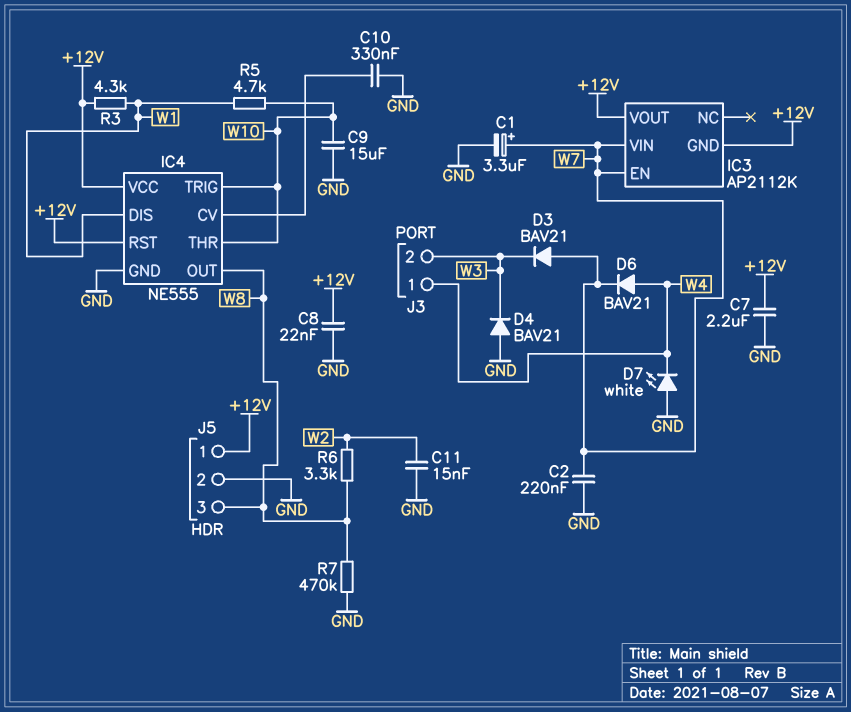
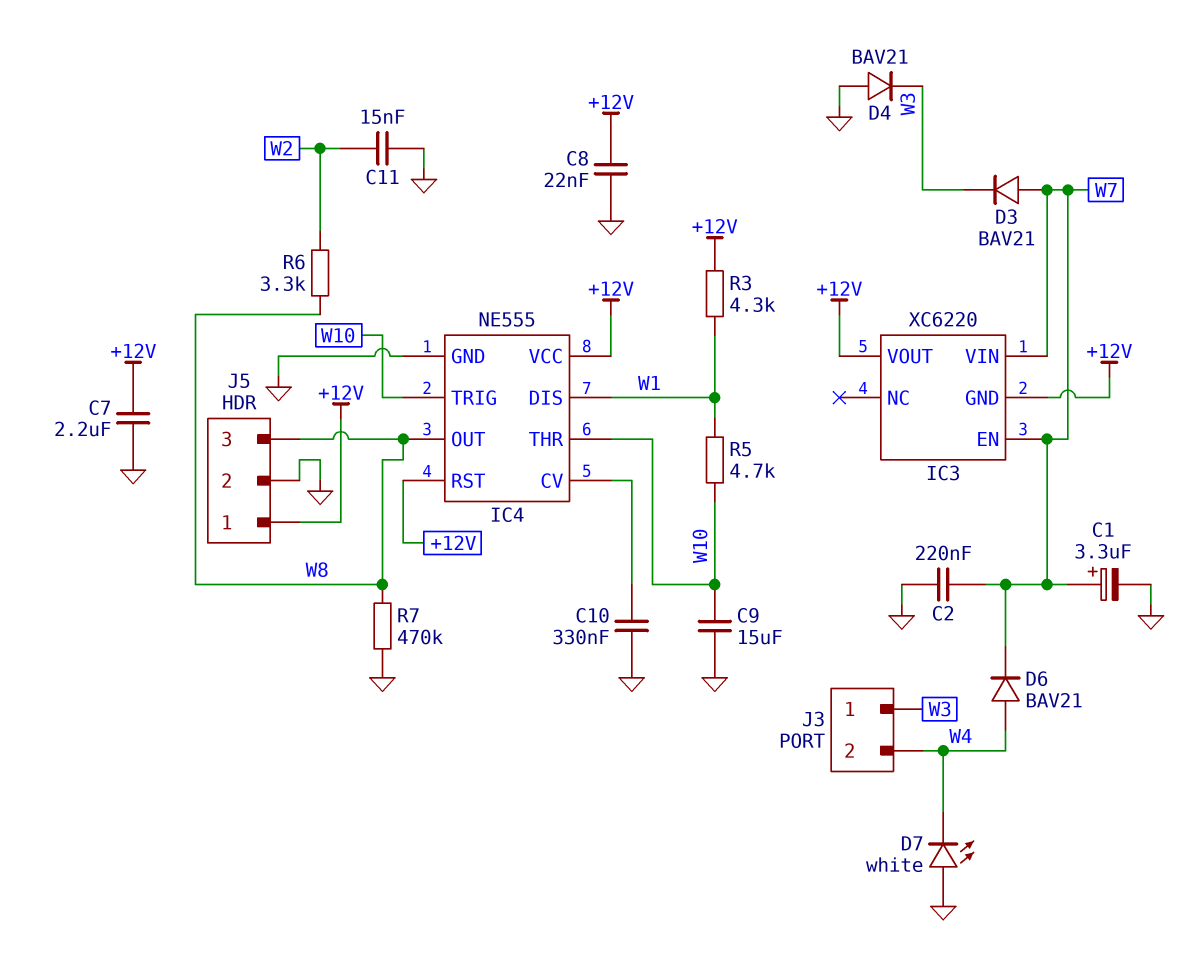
IC3: AP2112K -> XC6220
J3 pin 1: W4 -> W3
J3 pin 2: W3 -> W4

